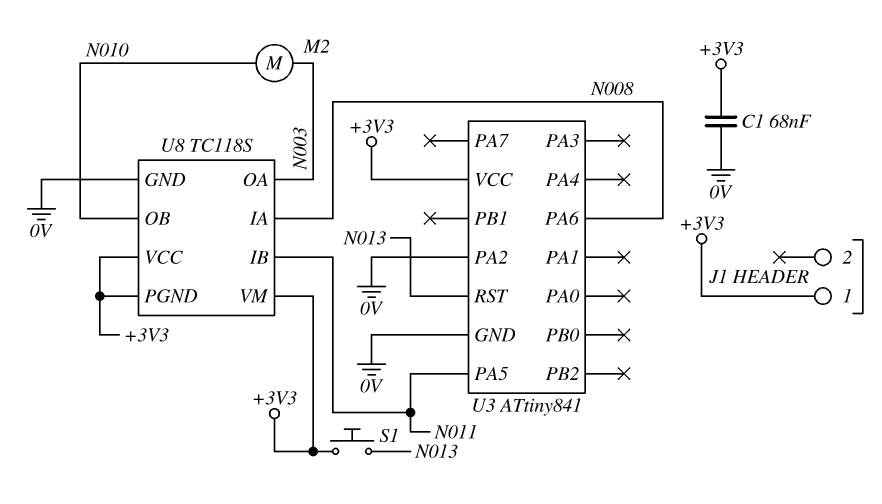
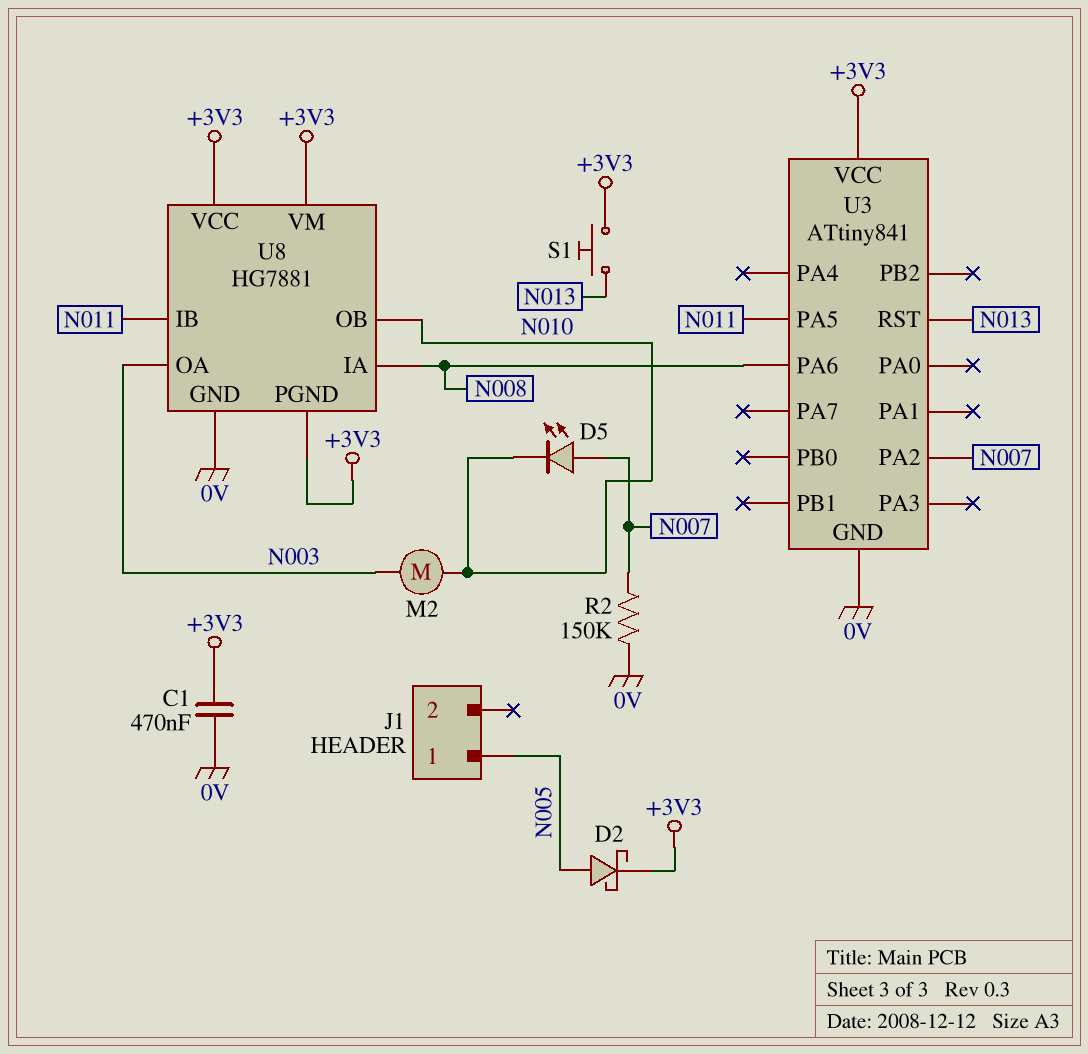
C1: 68nF (+3V3, 0V) -> 470nF (+3V3, 0V)
D2: none -> schottky (A N005, K +3V3)
D5: none -> LED (A N007, K N010)
J1 pin 1: +3V3 -> N005
R2: none -> 150k (0V, N007)
U3 pin PA2: 0V -> N007
U8: TC118S -> HG7881

